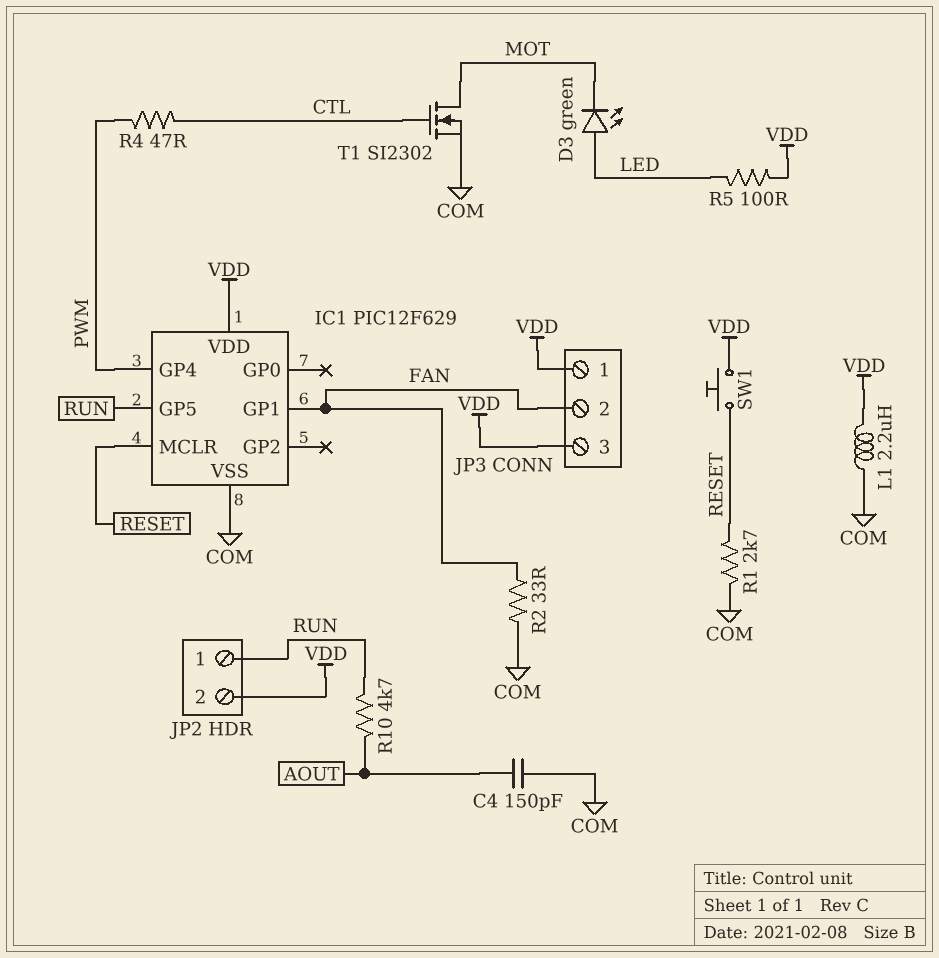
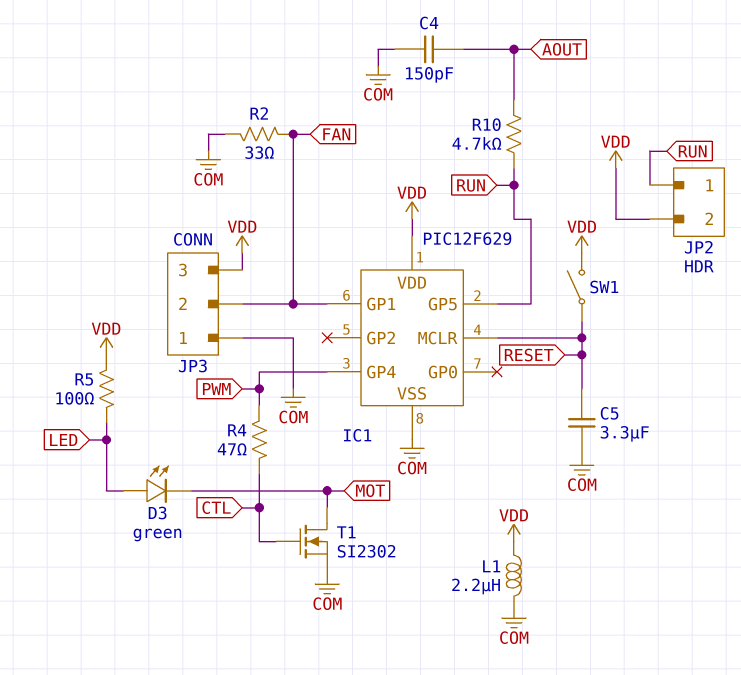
C5: none -> 3.3uF (COM, RESET)
JP3 pin 1: VDD -> COM
R1: 2.7k (COM, RESET) -> none
SW1: button (RESET, VDD) -> switch (RESET, VDD)

